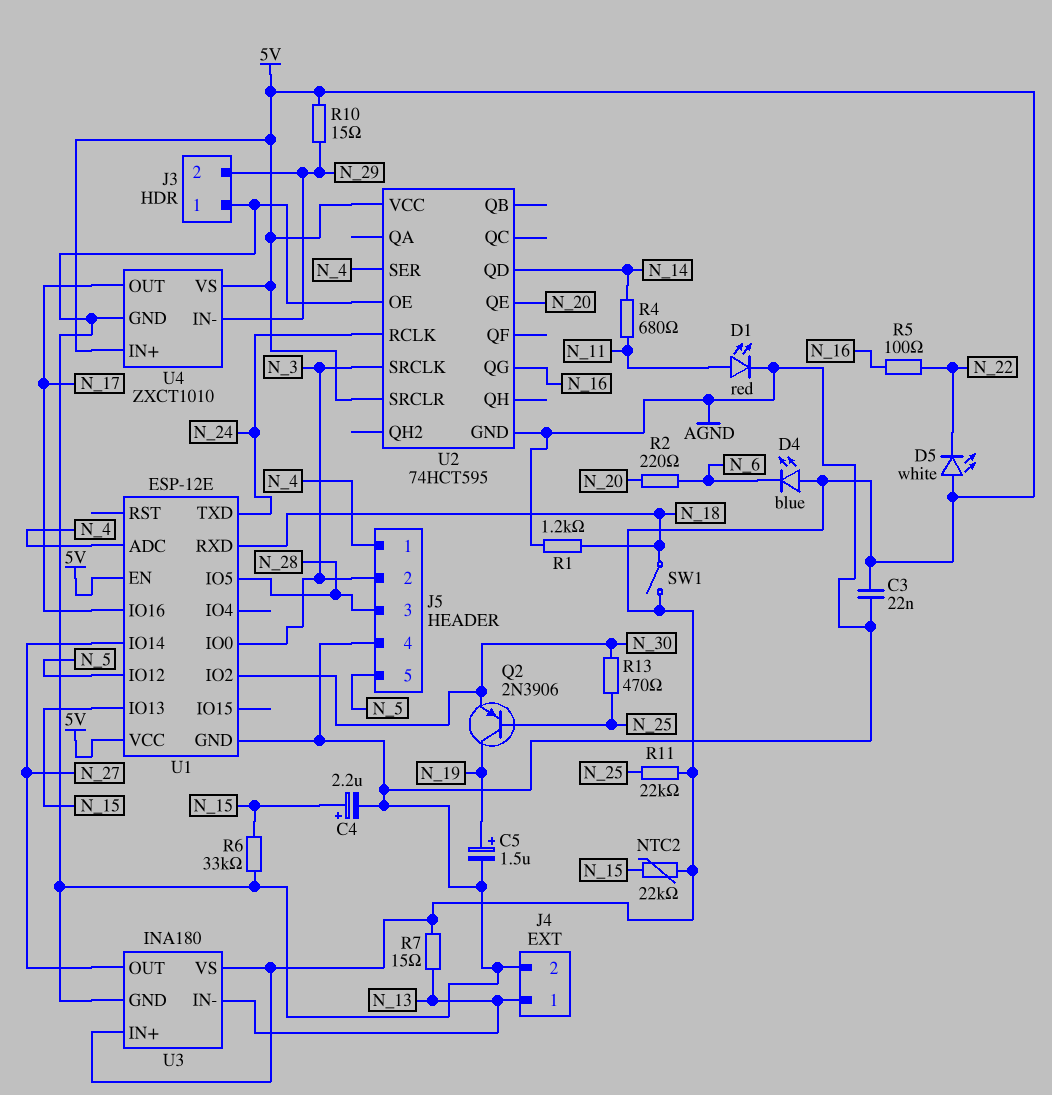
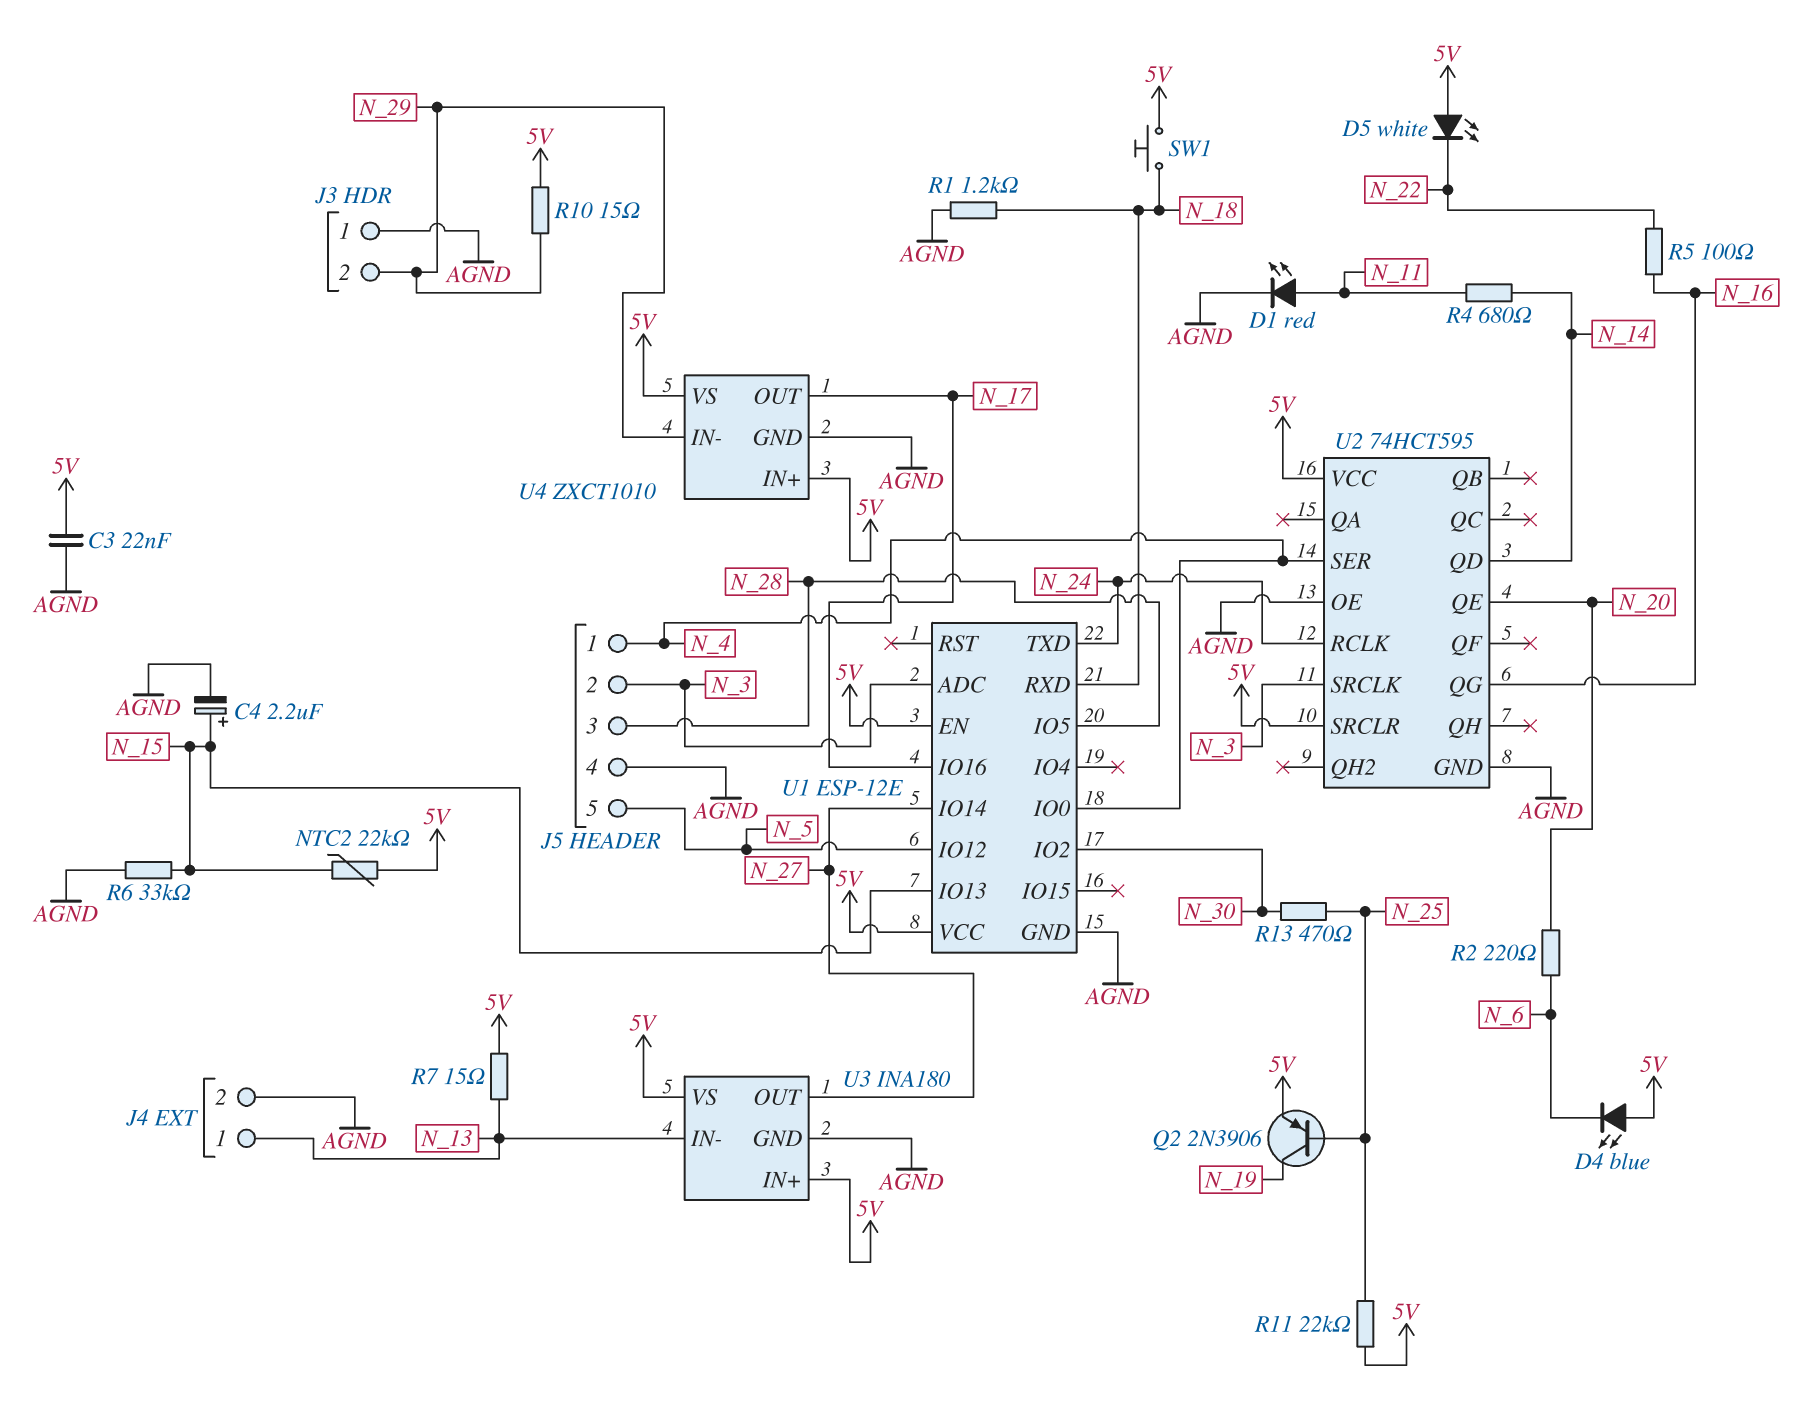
C5: 1.5uF (plus N_19, minus AGND) -> none
Q2: PNP 2N3906 (B N_25, C N_19, E N_30) -> PNP 2N3906 (B N_25, C N_19, E 5V)
SW1: switch (5V, N_18) -> button (5V, N_18)
U1 pin ADC: N_4 -> N_3
U1 pin IO0: N_3 -> N_4

